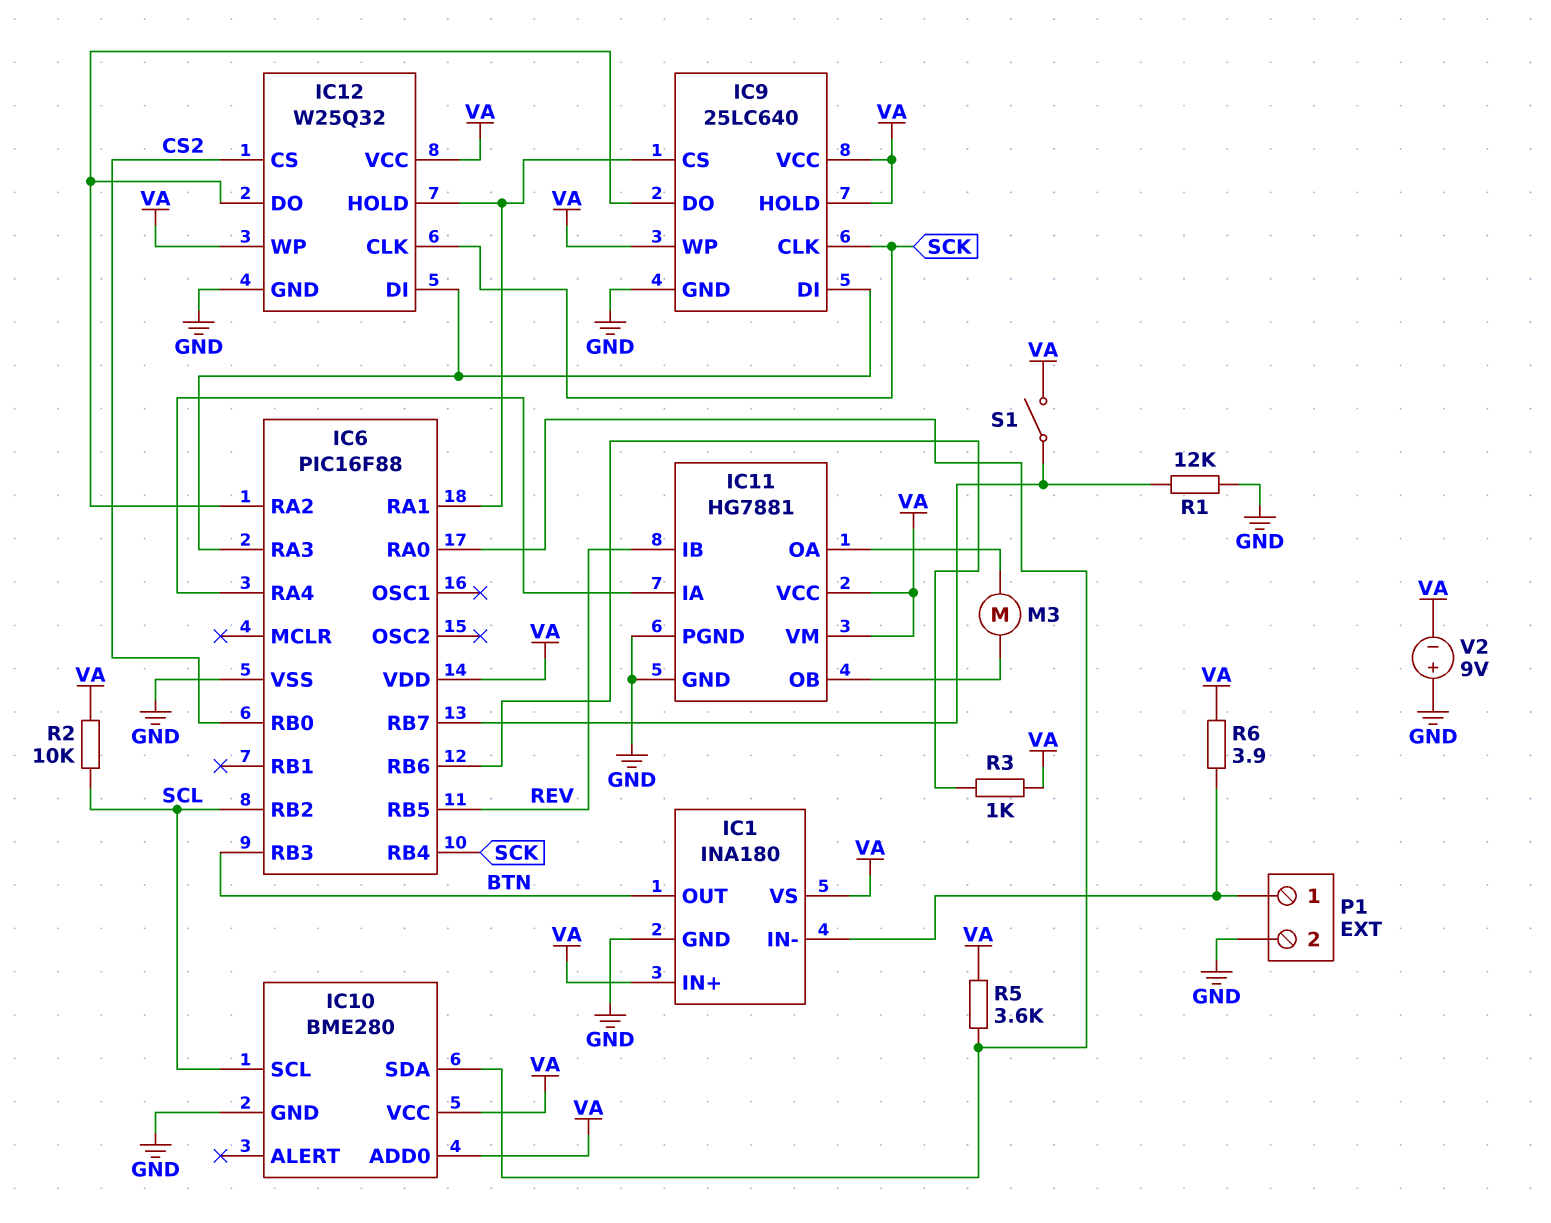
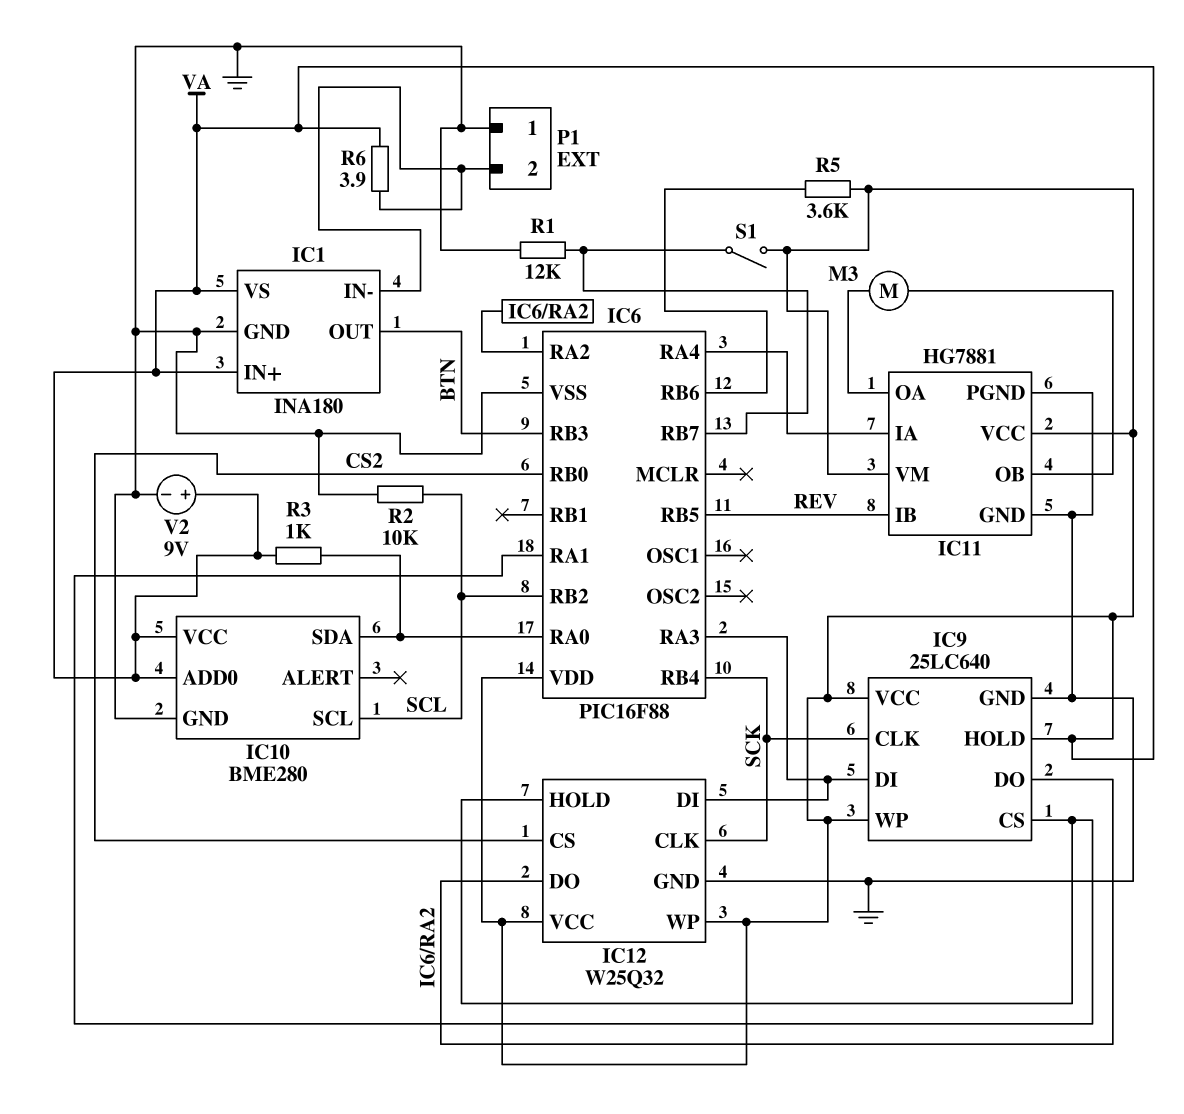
P1 pin 1: IC1/IN- -> GND
P1 pin 2: GND -> IC1/IN-
R2: 10k (SCL, VA) -> 10k (GND, SCL)
R3: 1k (IC6/RB6, VA) -> 1k (IC6/RA0, VA)
R5: 3.6k (IC6/RA0, VA) -> 3.6k (IC6/RB6, VA)
V2: 9V (plus GND, minus VA) -> 9V (plus VA, minus GND)

